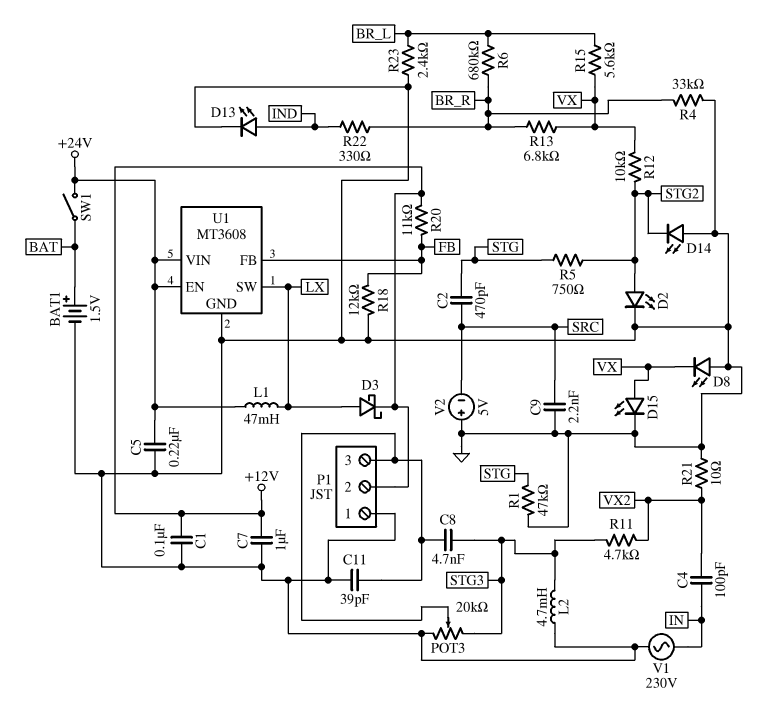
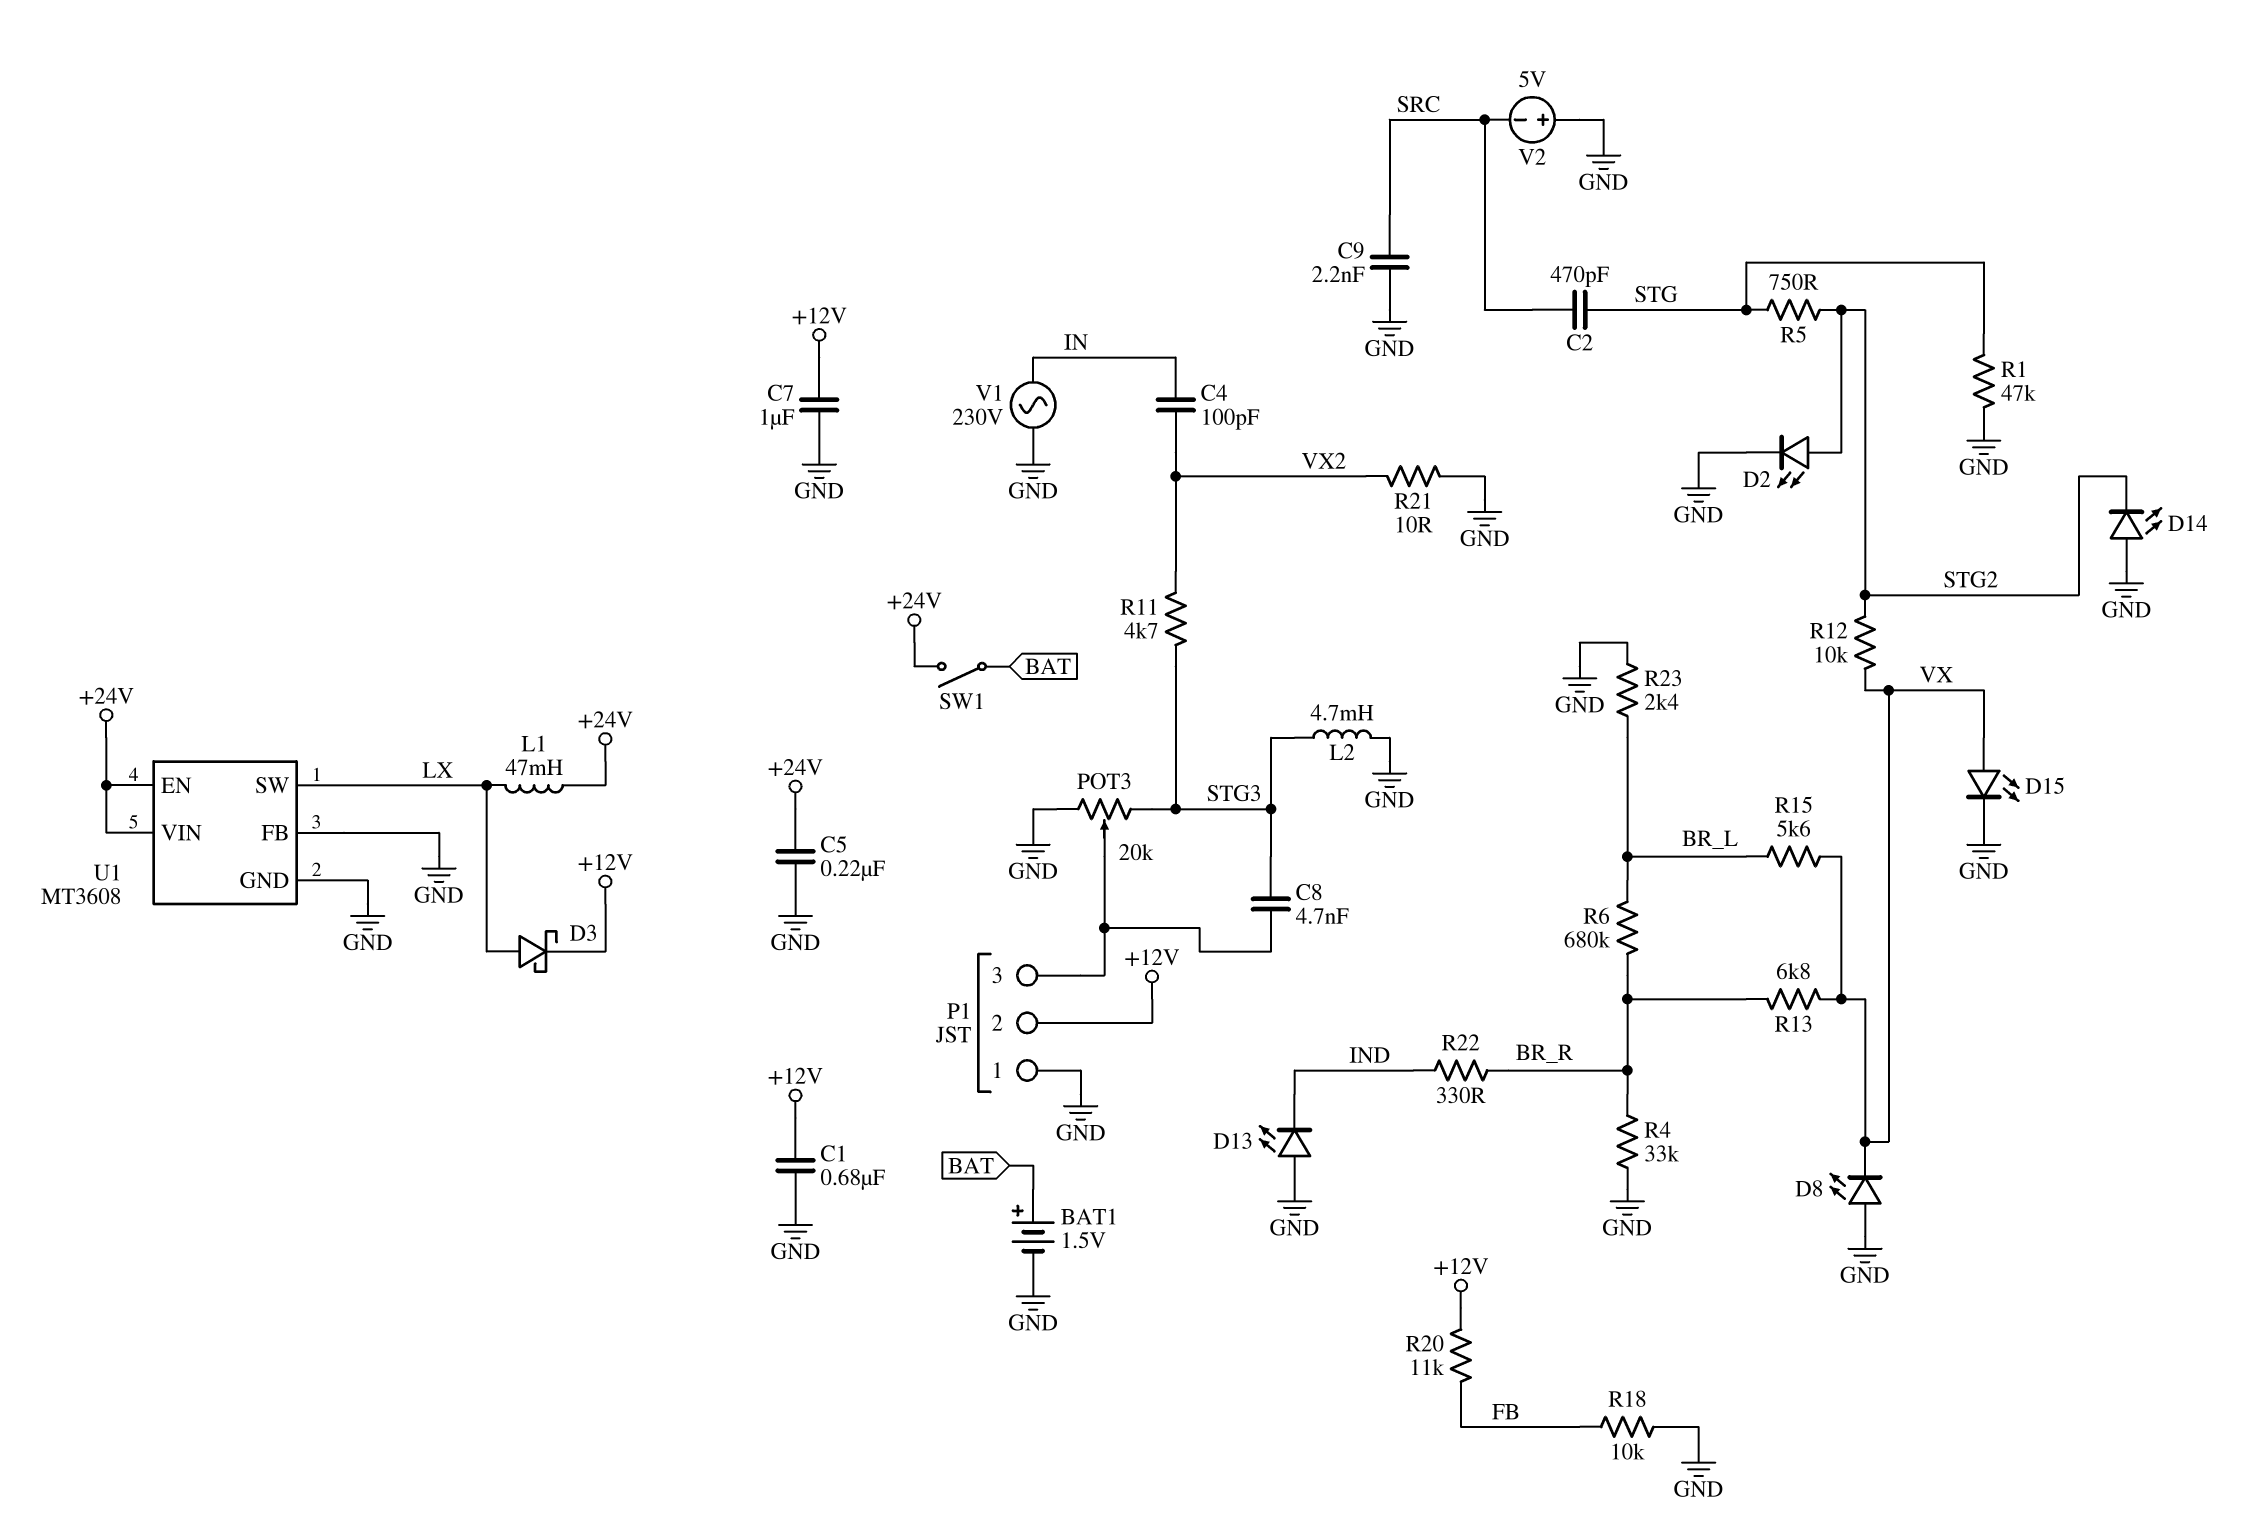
C1: 100nF (+12V, GND) -> 680nF (+12V, GND)
C11: 39pF (GND, P1/3) -> none
D13: LED (A IND, K GND) -> LED (A GND, K IND)
R18: 12k (FB, GND) -> 10k (FB, GND)
U1 pin FB: FB -> GND

